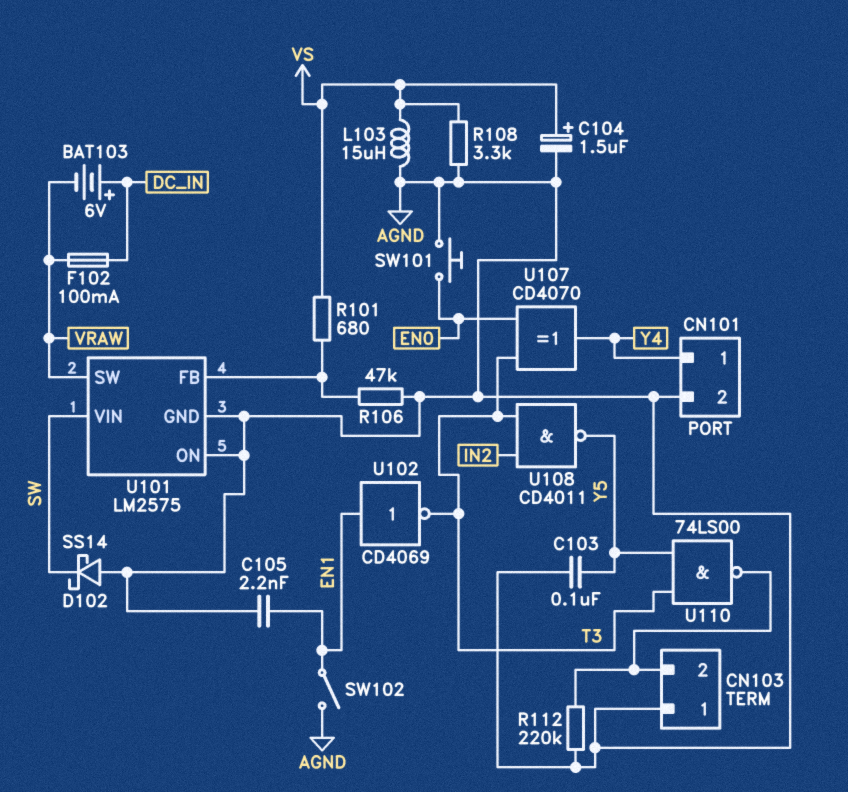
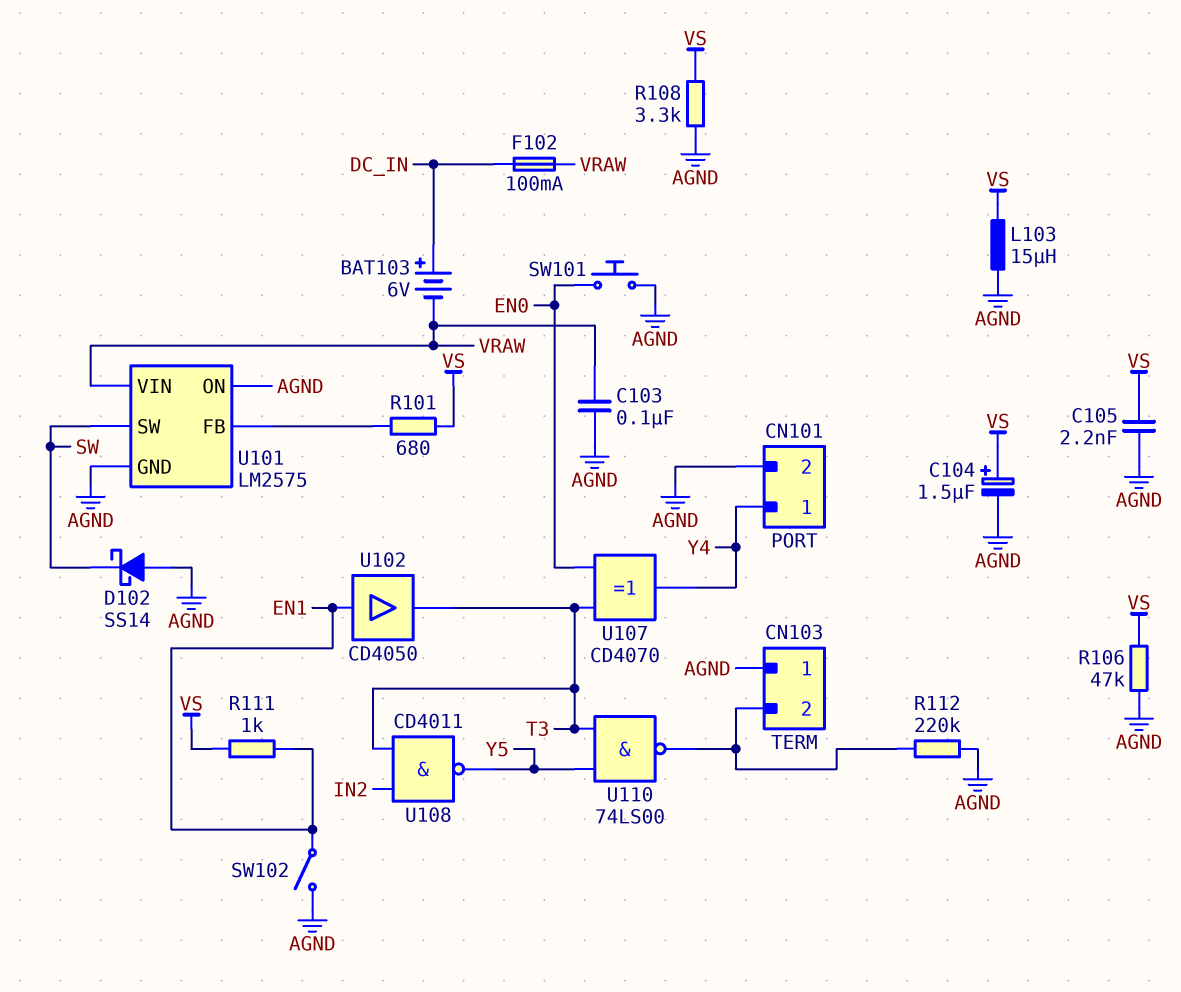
C103: 100nF (AGND, Y5) -> 100nF (AGND, VRAW)
C105: 2.2nF (AGND, EN1) -> 2.2nF (AGND, VS)
R106: 47k (AGND, U101/FB) -> 47k (AGND, VS)
R111: none -> 1k (EN1, VS)
U101 pin SW: VRAW -> SW
U101 pin VIN: SW -> VRAW
U102: NOT CD4069 (in EN1, out T3) -> buffer CD4050 (in EN1, out T3)

